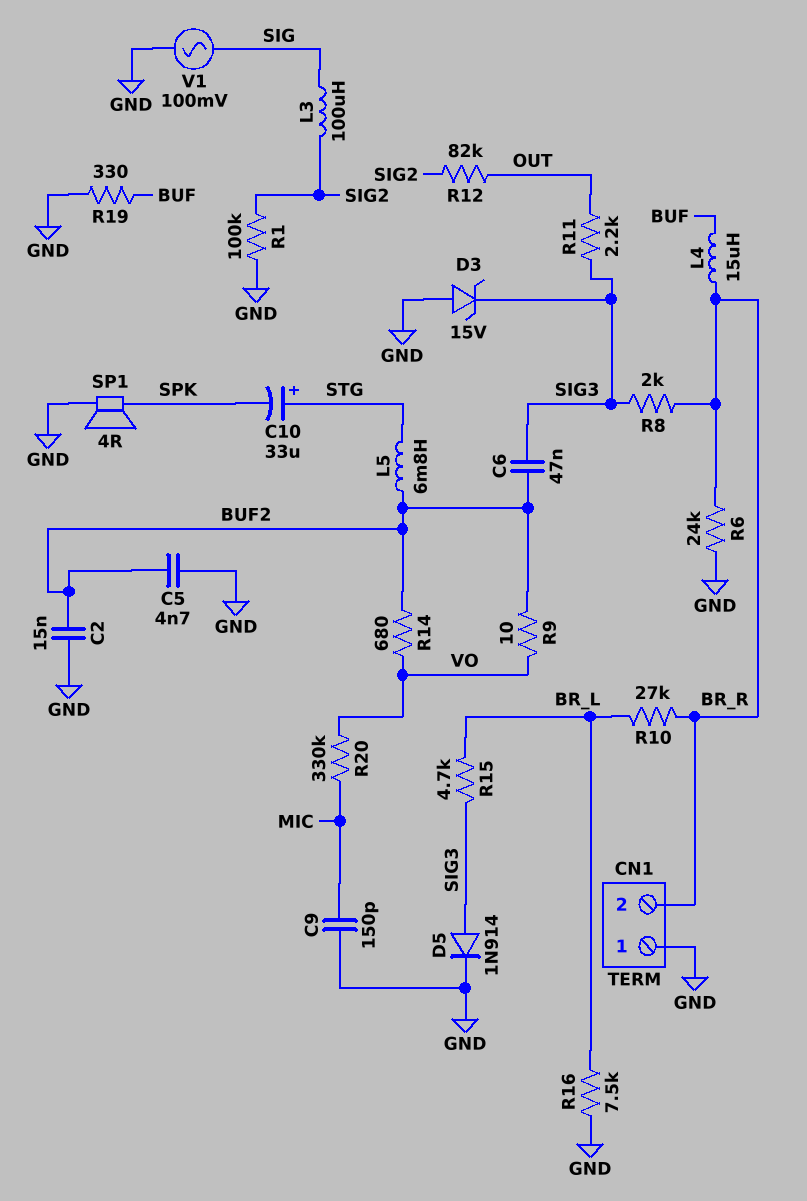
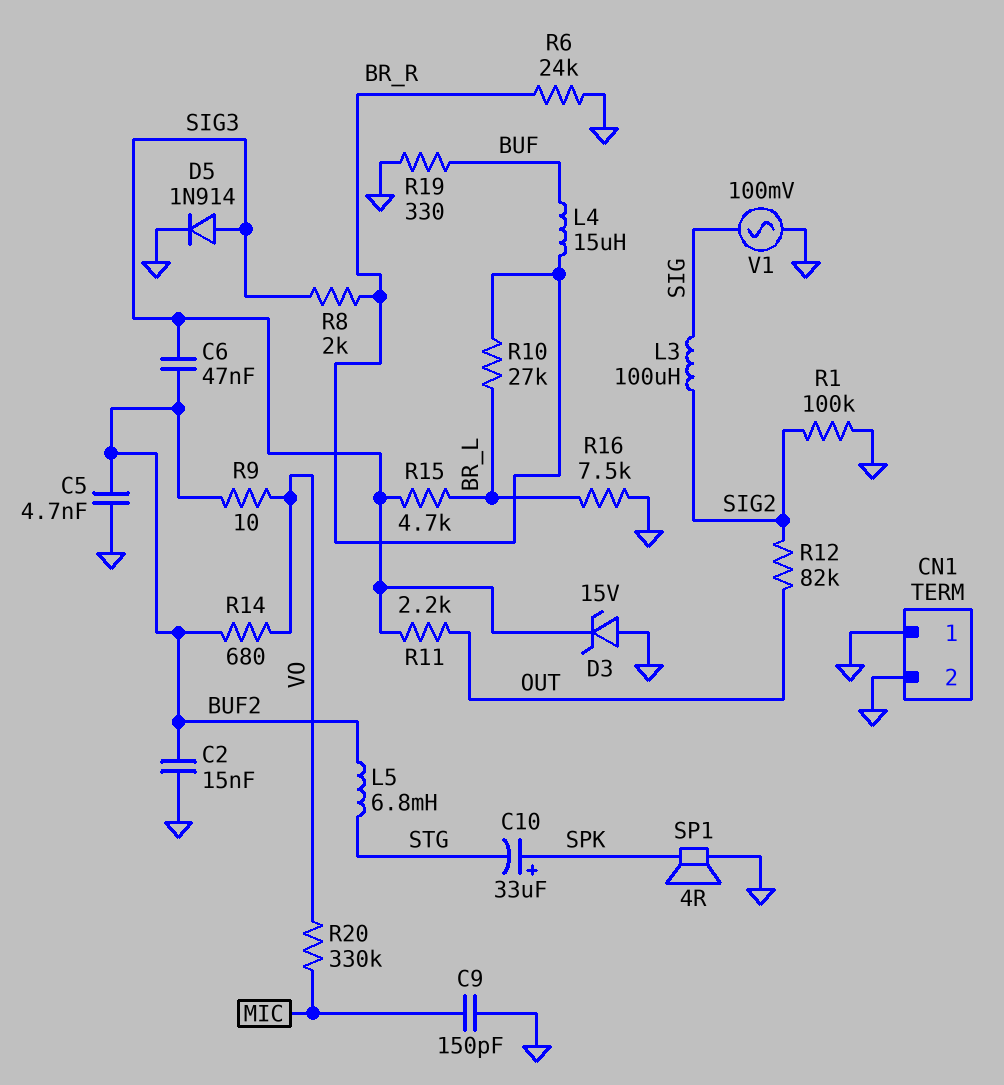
C10: 33uF (plus STG, minus SPK) -> 33uF (plus SPK, minus STG)
CN1 pin 2: BR_R -> GND

